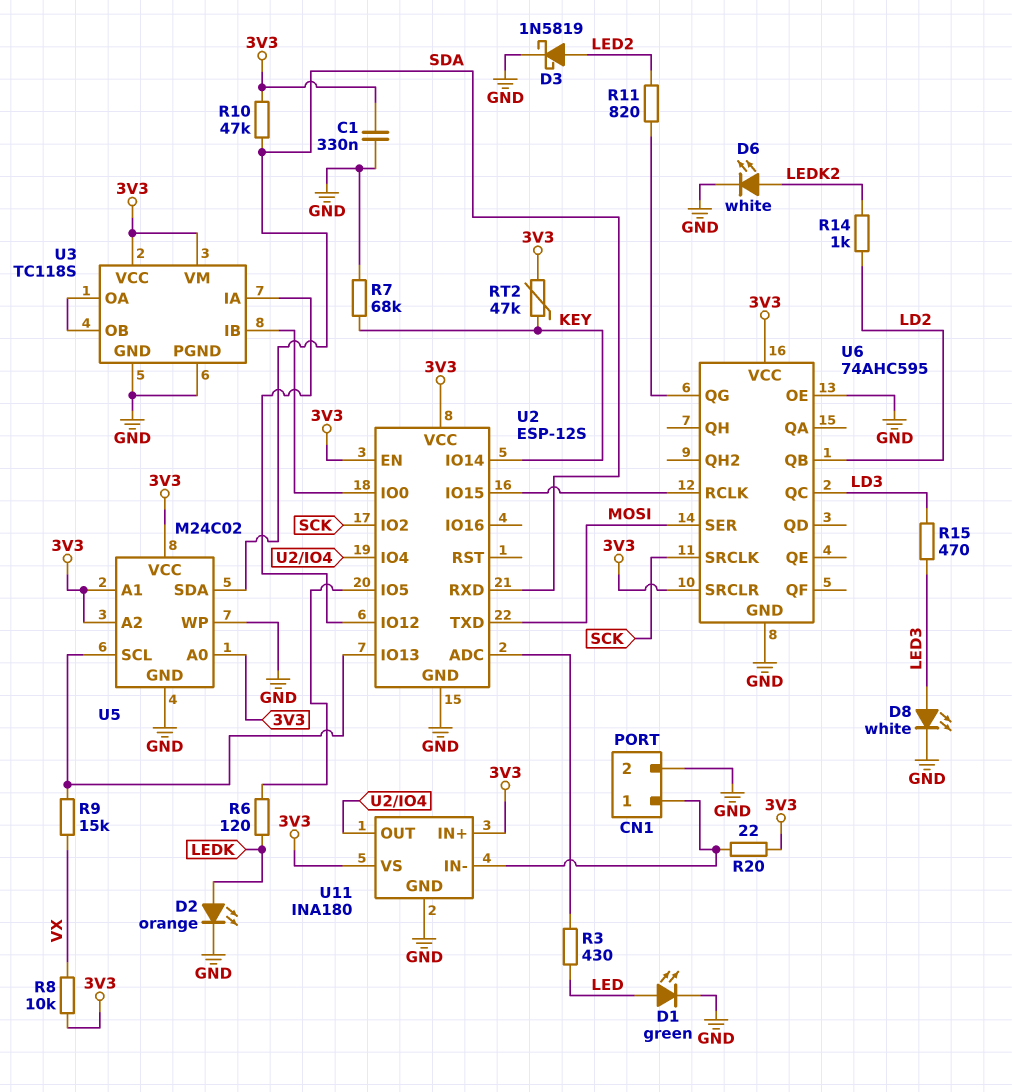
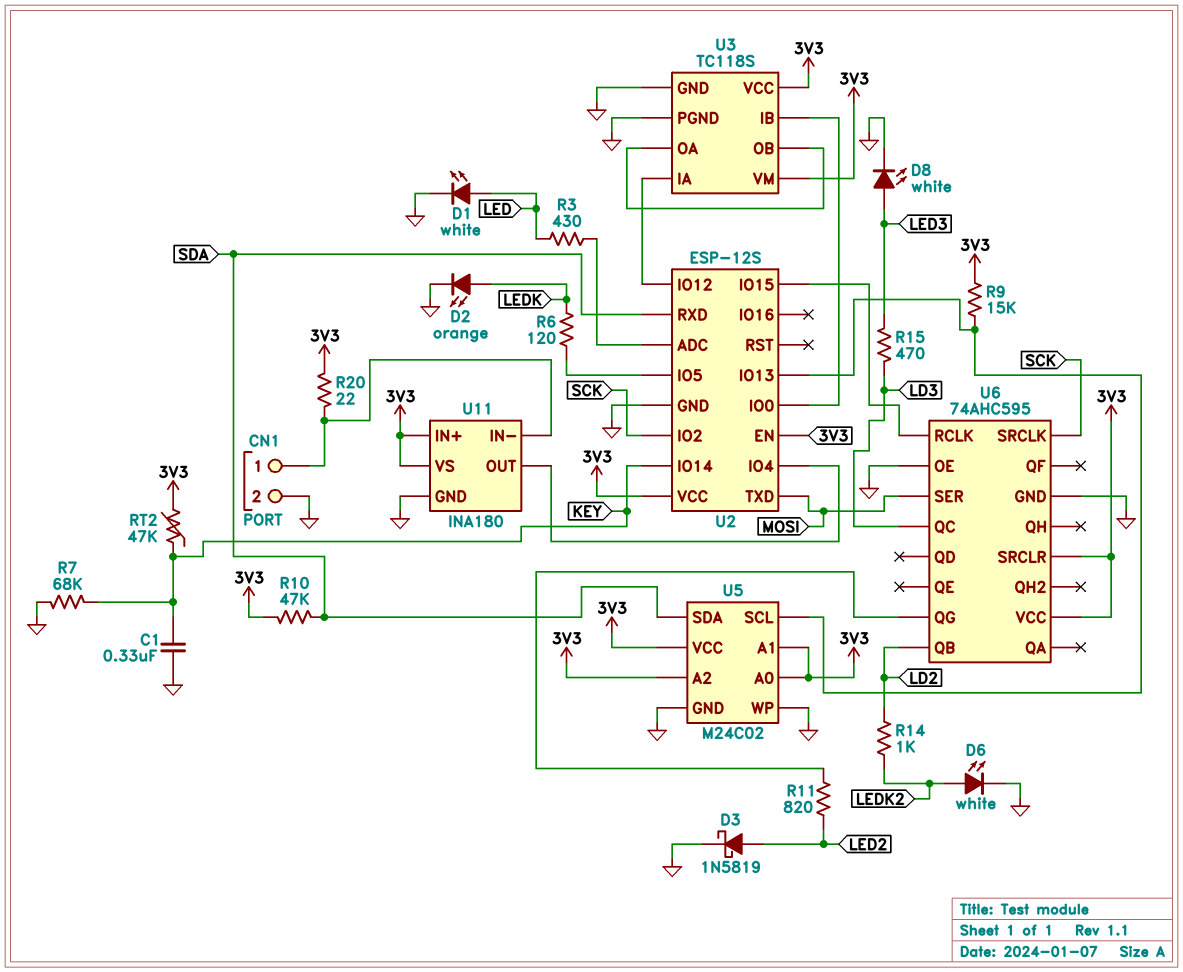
C1: 330nF (3V3, GND) -> 330nF (GND, KEY)
D1: LED green (A LED, K GND) -> LED white (A LED, K GND)
R8: 10k (3V3, VX) -> none
R9: 15k (U2/IO13, VX) -> 15k (3V3, U2/IO13)

